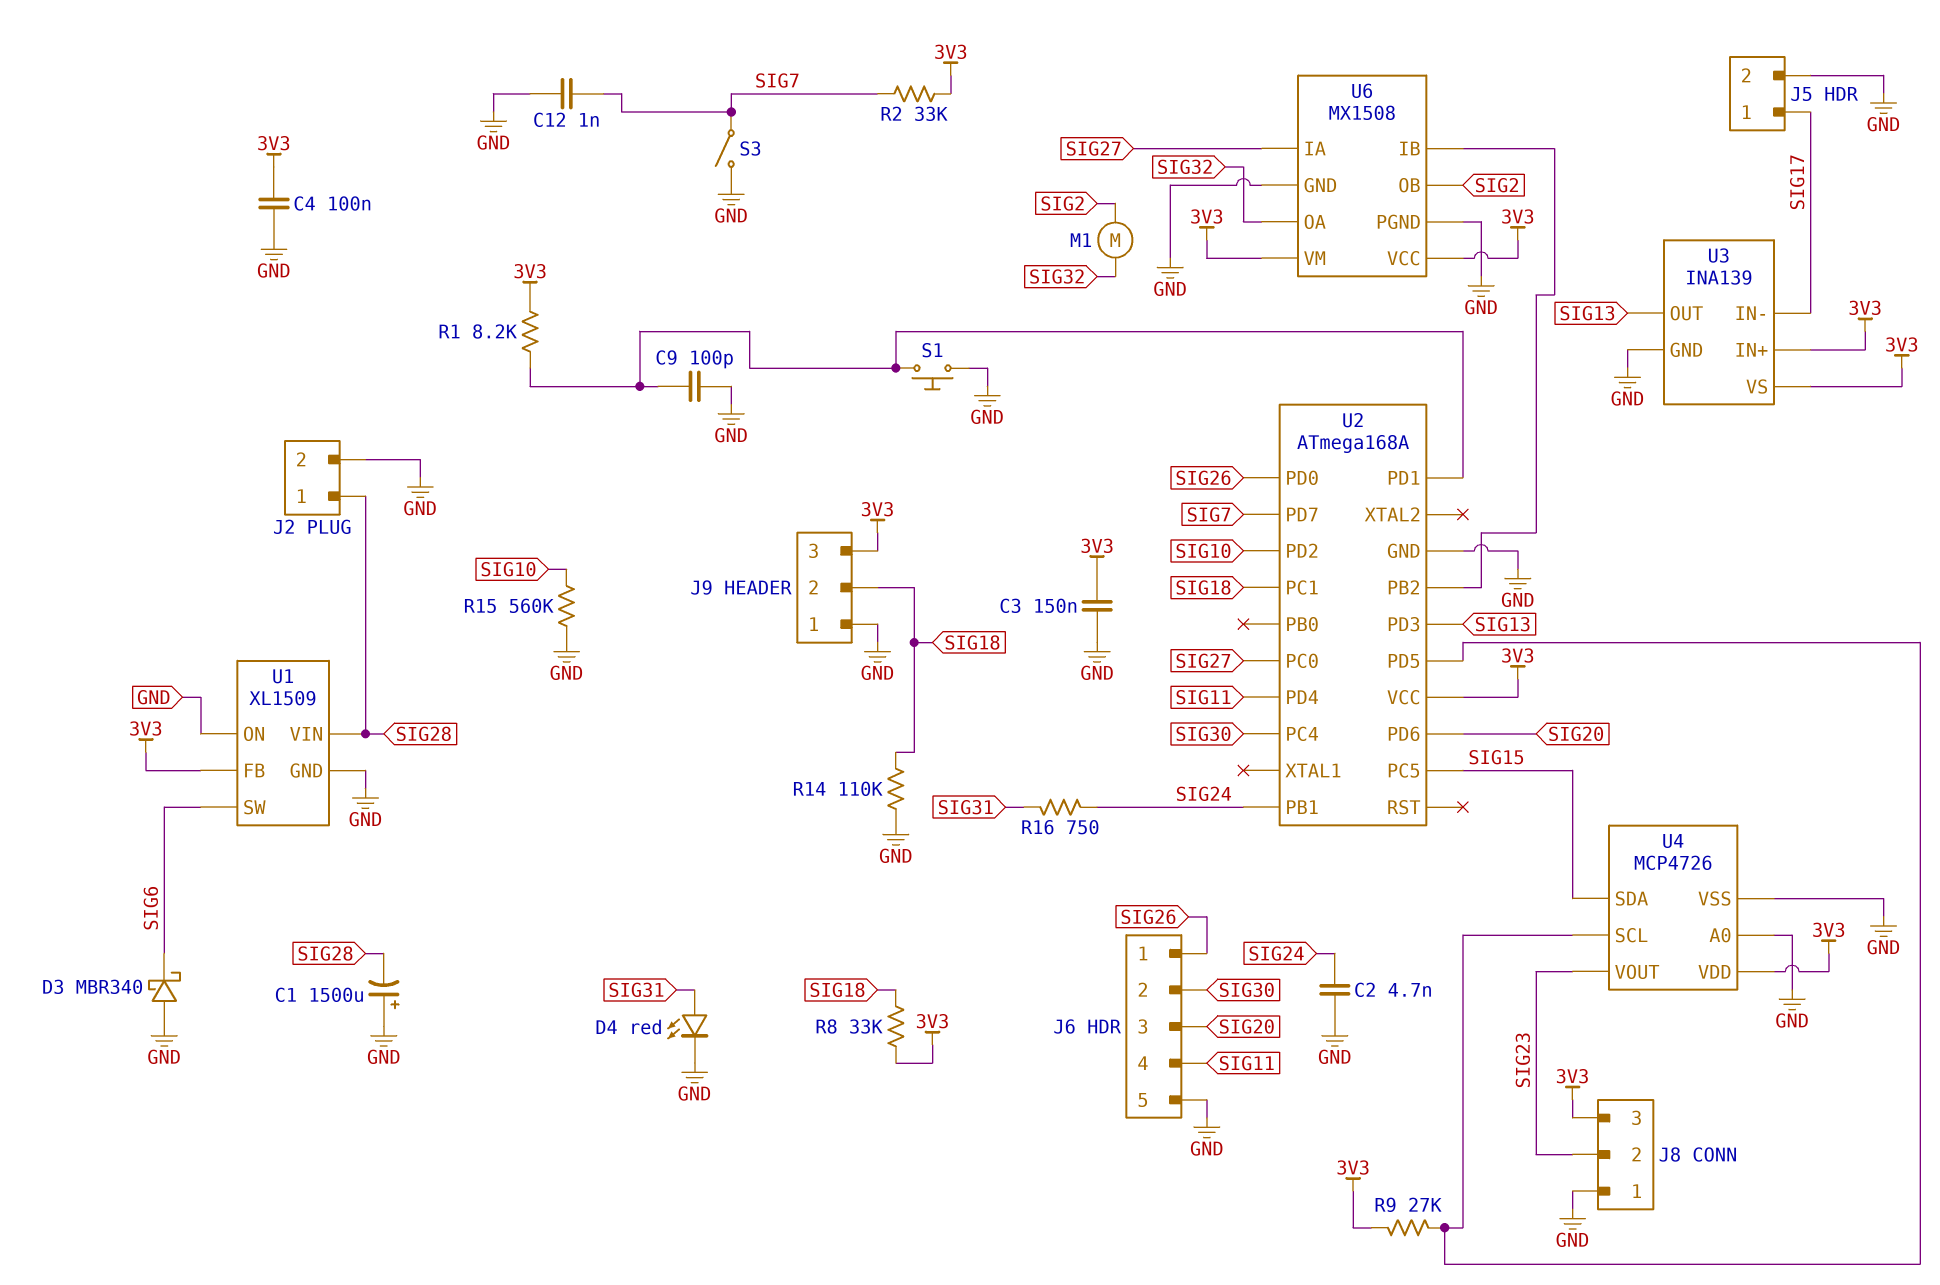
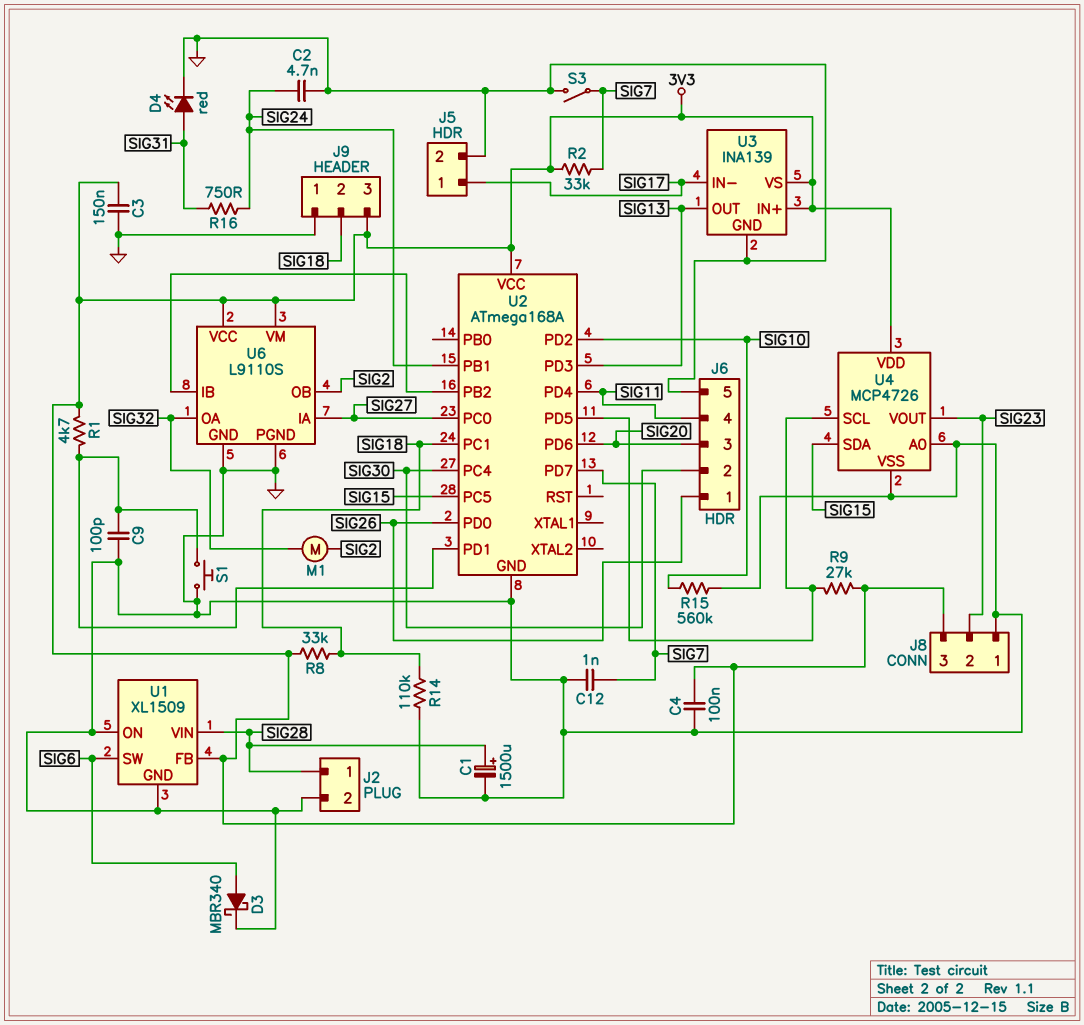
C1: 1500uF (plus GND, minus SIG28) -> 1500uF (plus SIG28, minus GND)
D3: schottky MBR340 (A GND, K SIG6) -> schottky MBR340 (A SIG6, K GND)
R1: 8.2k (3V3, U2/PD1) -> 4.7k (3V3, U2/PD1)
U6: MX1508 -> L9110S

